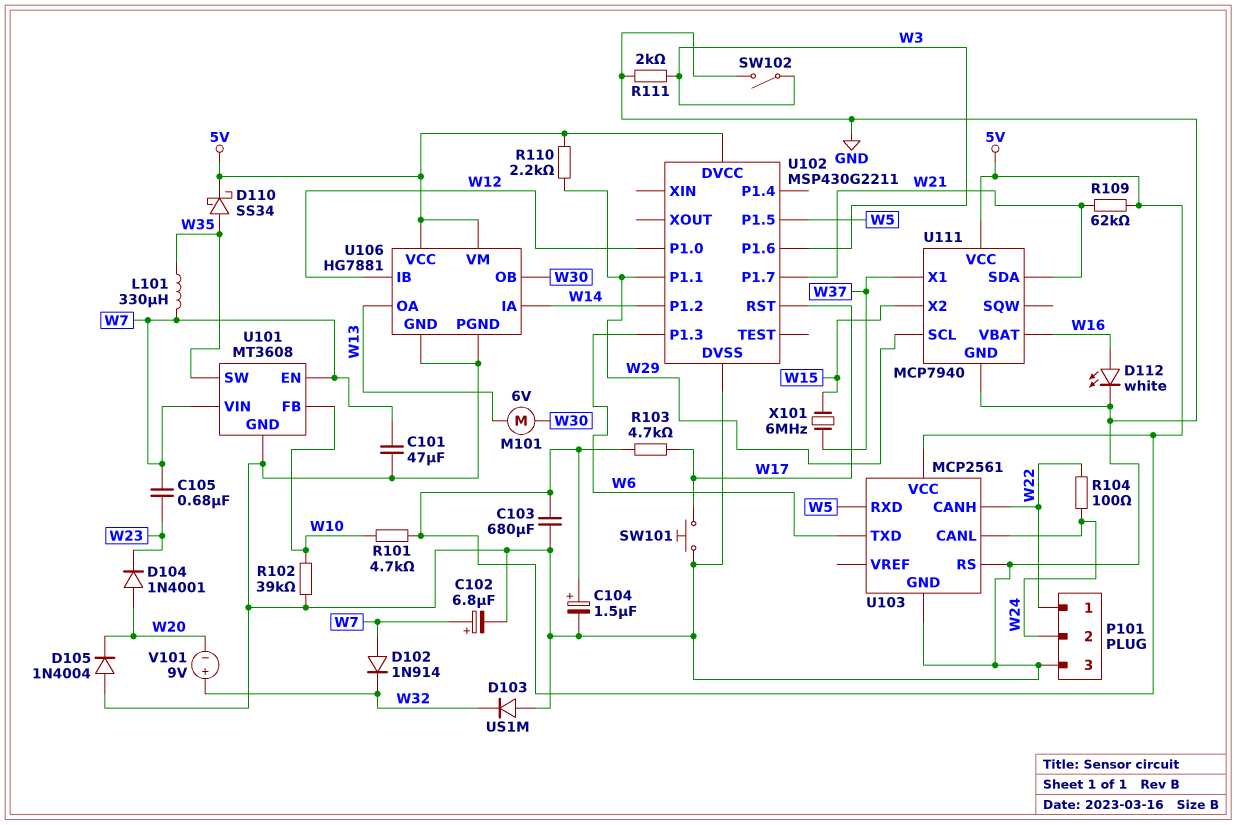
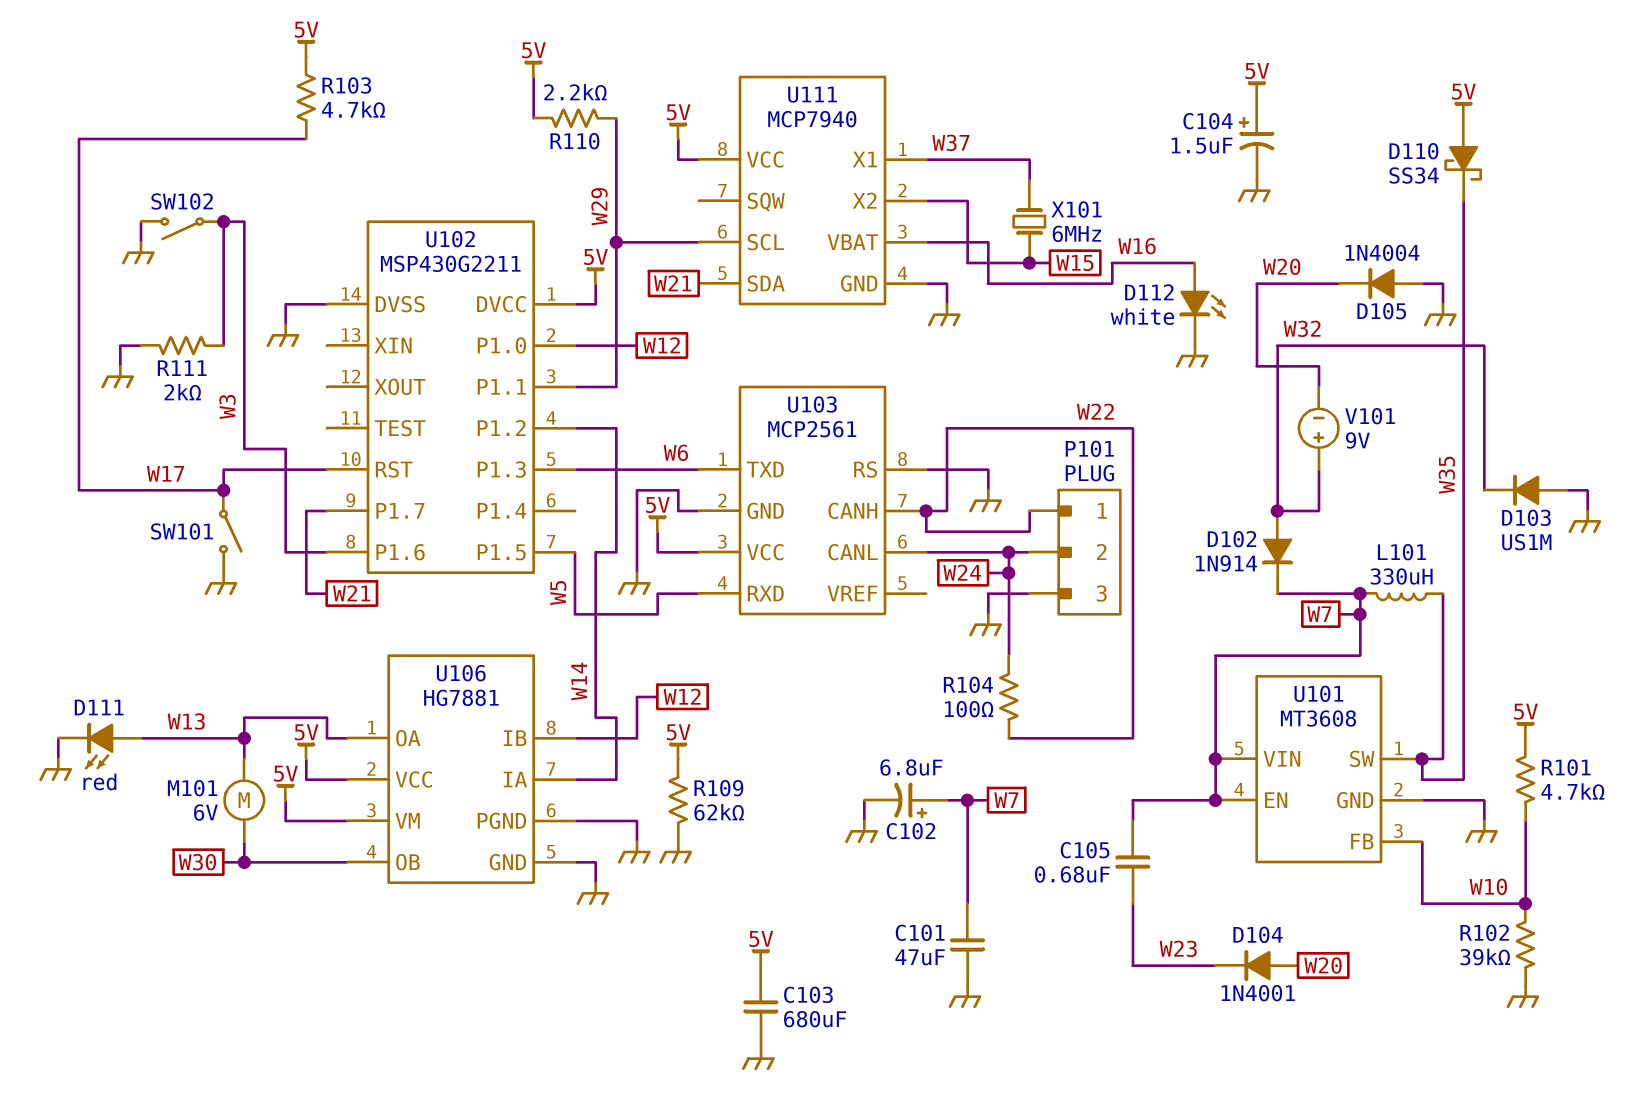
D102: diode 1N914 (A W7, K W32) -> diode 1N914 (A W32, K W7)
D110: schottky SS34 (A W35, K 5V) -> schottky SS34 (A 5V, K W35)
D111: none -> LED red (A W13, K GND)
R109: 62k (5V, W21) -> 62k (5V, GND)
SW101: button (GND, W17) -> switch (GND, W17)

